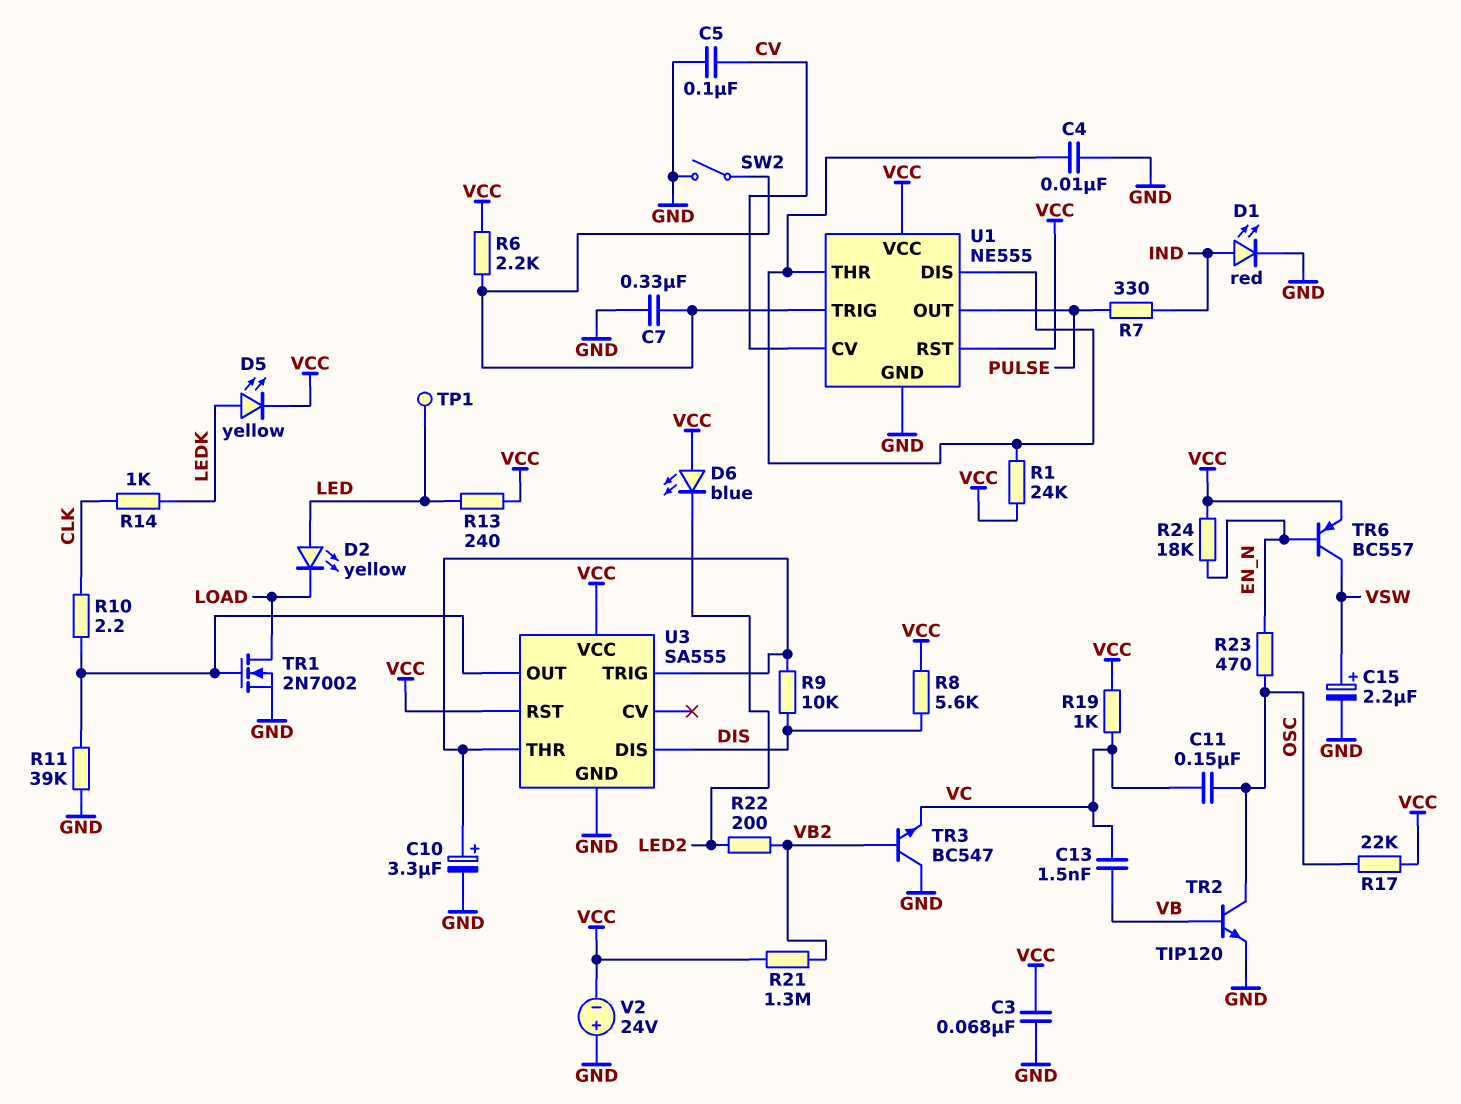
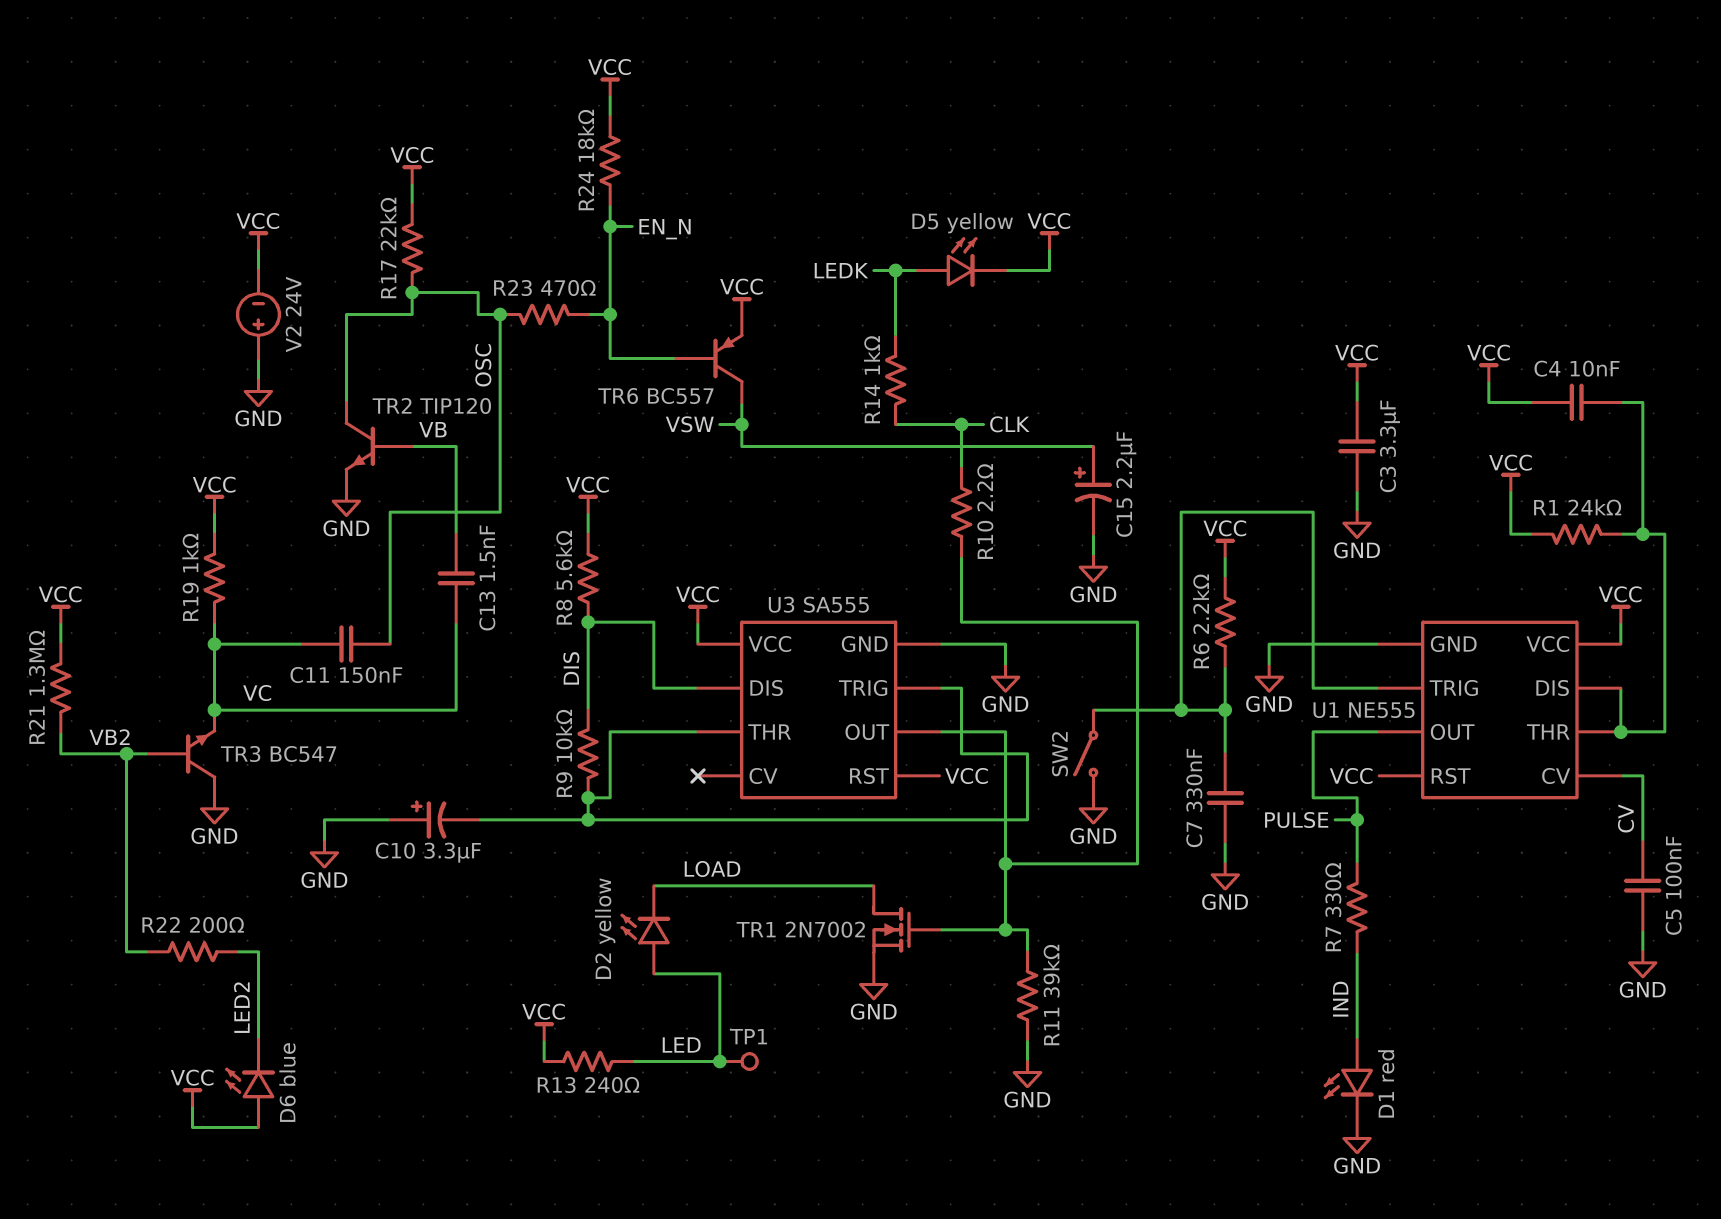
C3: 68nF (GND, VCC) -> 3.3uF (GND, VCC)
C4: 10nF (GND, U1/DIS) -> 10nF (U1/DIS, VCC)
C10: 3.3uF (plus U3/THR, minus GND) -> 3.3uF (plus GND, minus U3/THR)

